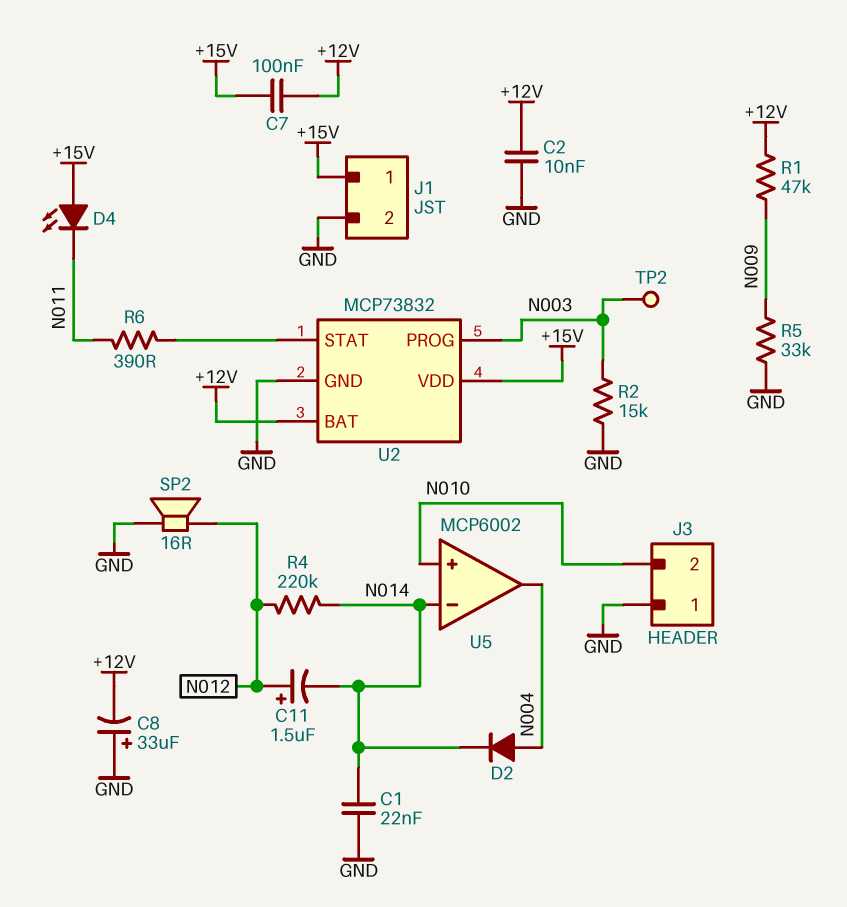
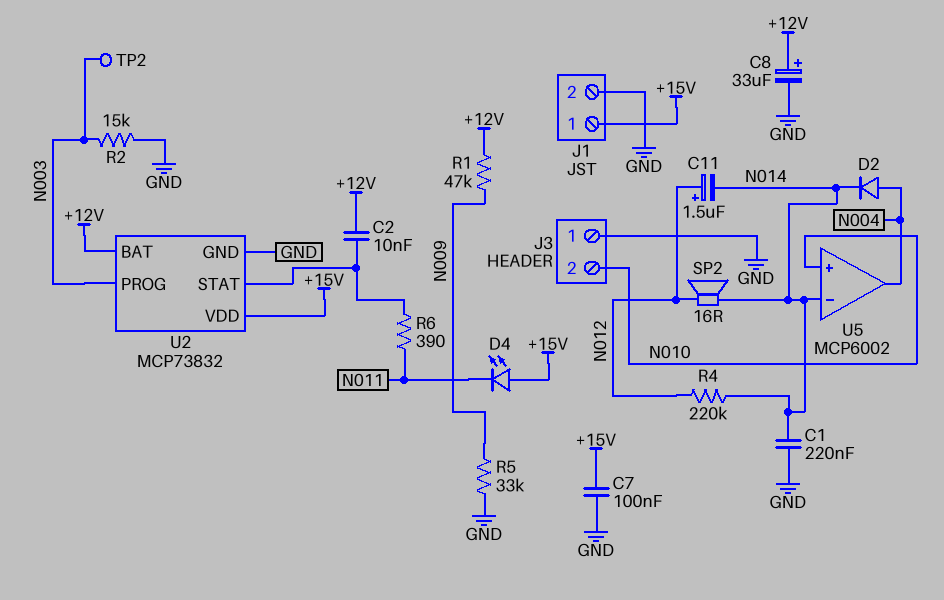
C1: 22nF (GND, N014) -> 220nF (GND, N014)
C2: 10nF (+12V, GND) -> 10nF (+12V, U2/STAT)
C7: 100nF (+12V, +15V) -> 100nF (+15V, GND)
C8: 33uF (plus GND, minus +12V) -> 33uF (plus +12V, minus GND)
SP2: speaker 16R (GND, N012) -> speaker 16R (N012, N014)

